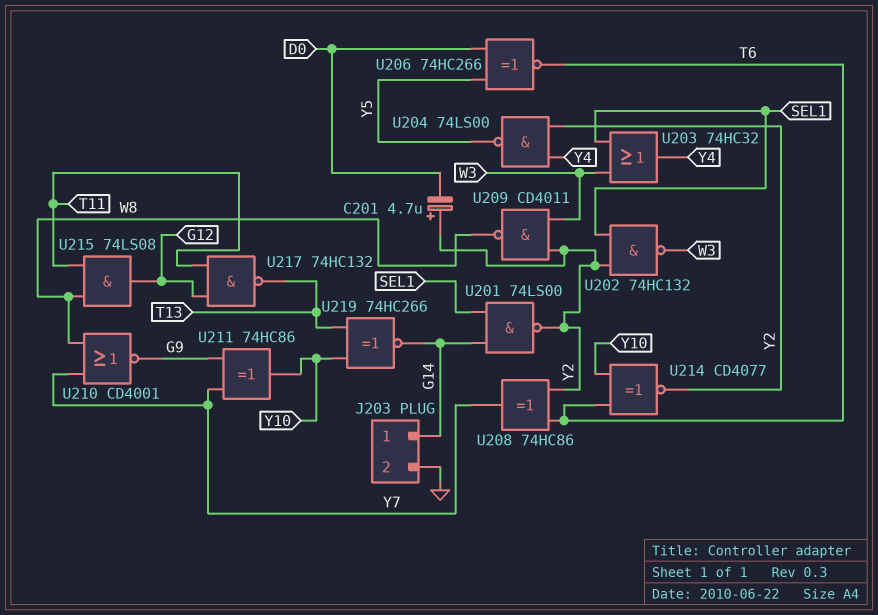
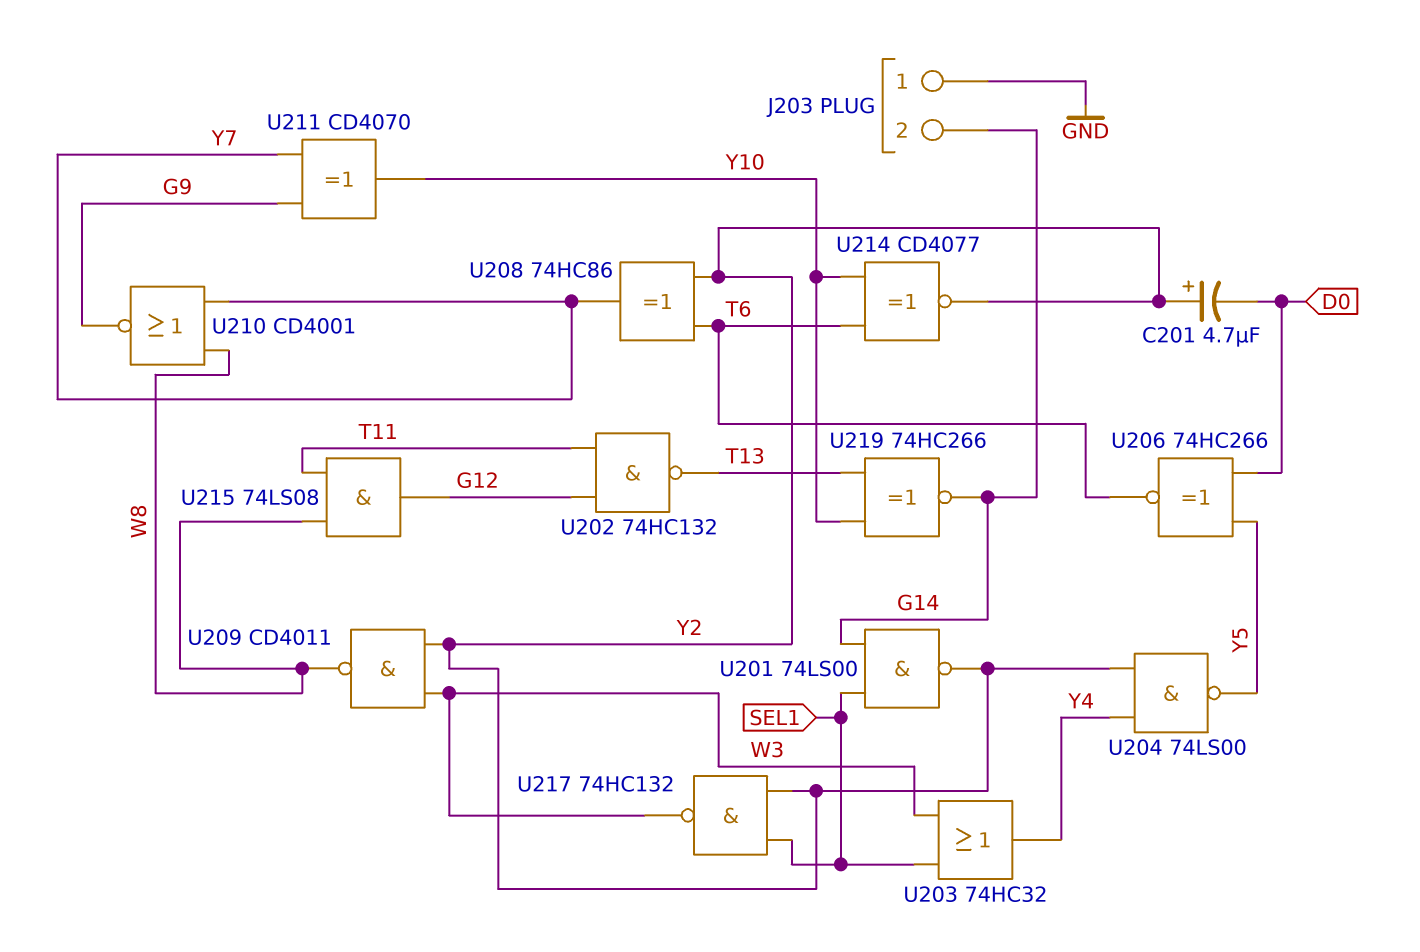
J203 pin 1: G14 -> GND
J203 pin 2: GND -> G14
U202: NAND 74HC132 (in SEL1, in Y2, out W3) -> NAND 74HC132 (in G12, in T11, out T13)
U211: XOR 74HC86 (in G9, in Y7, out Y10) -> XOR CD4070 (in G9, in Y7, out Y10)
U217: NAND 74HC132 (in G12, in T11, out T13) -> NAND 74HC132 (in SEL1, in Y2, out W3)

